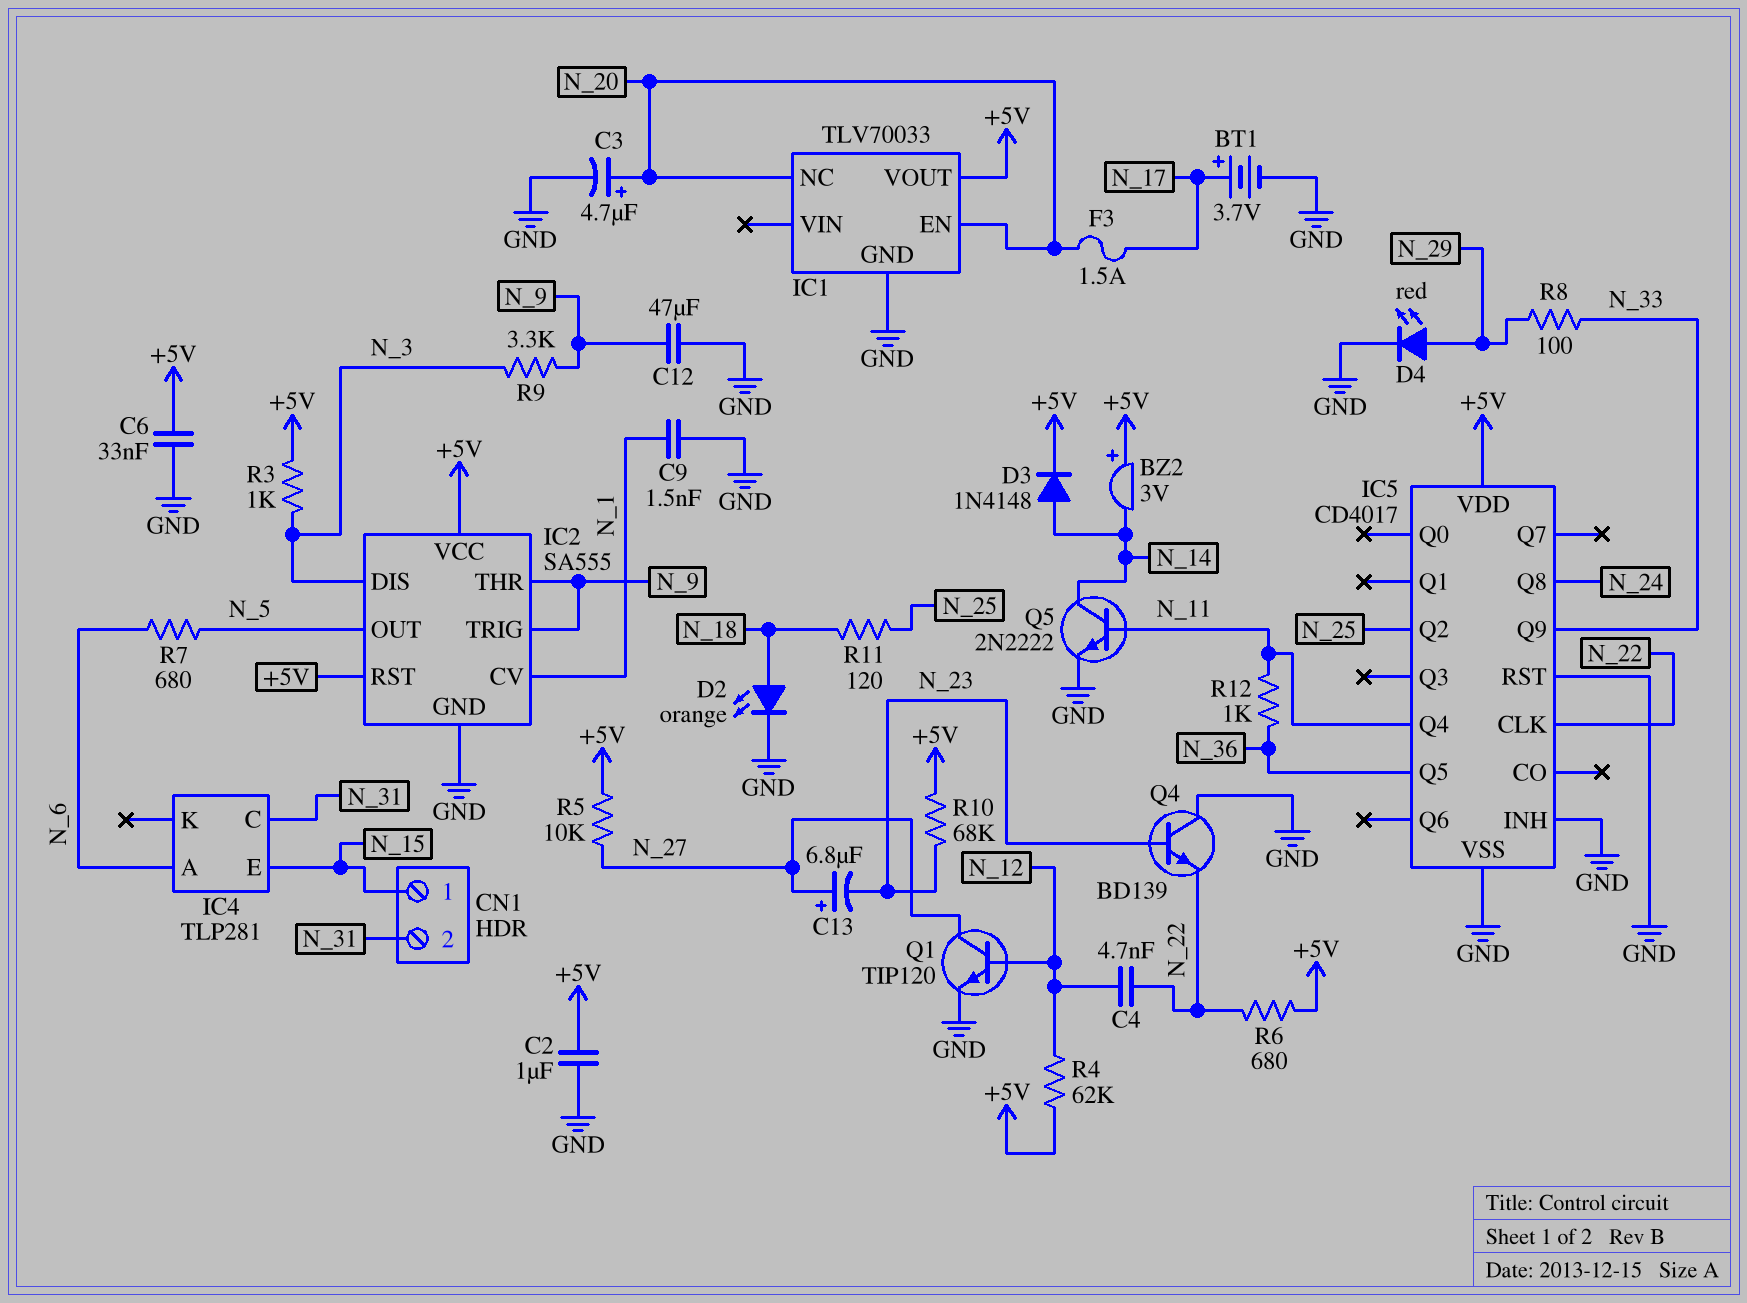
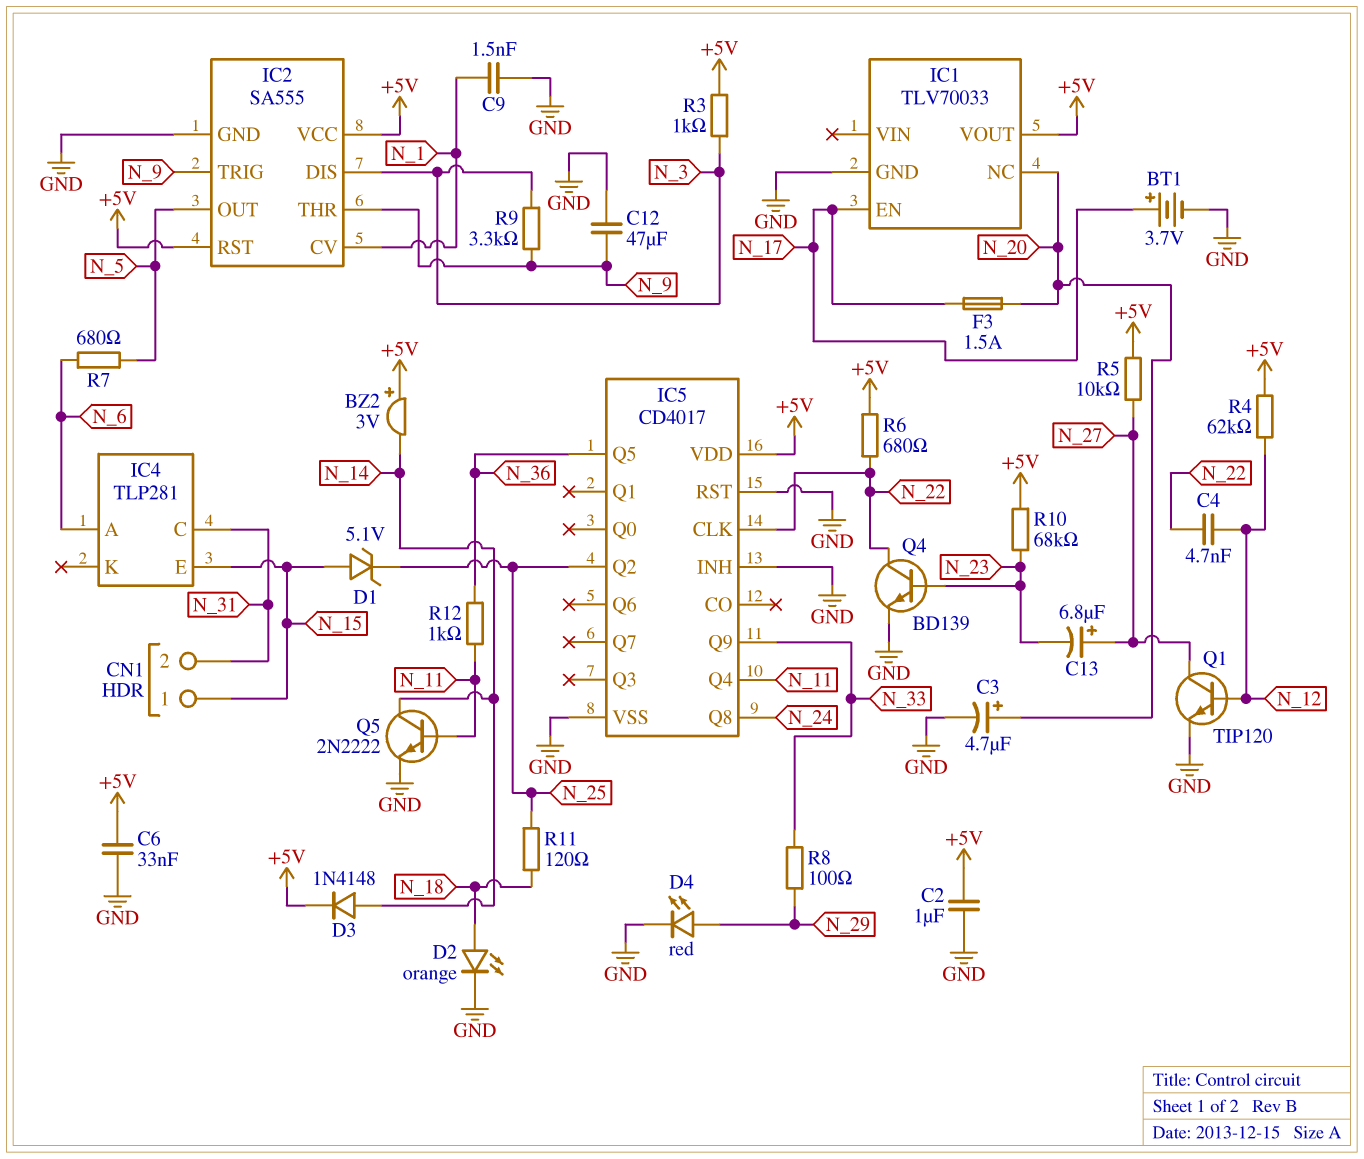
D1: none -> zener 5.1V (A N_15, K N_25)
IC1 pin EN: N_20 -> N_17
Q4: NPN BD139 (B N_23, C GND, E N_22) -> NPN BD139 (B N_23, C N_22, E GND)

